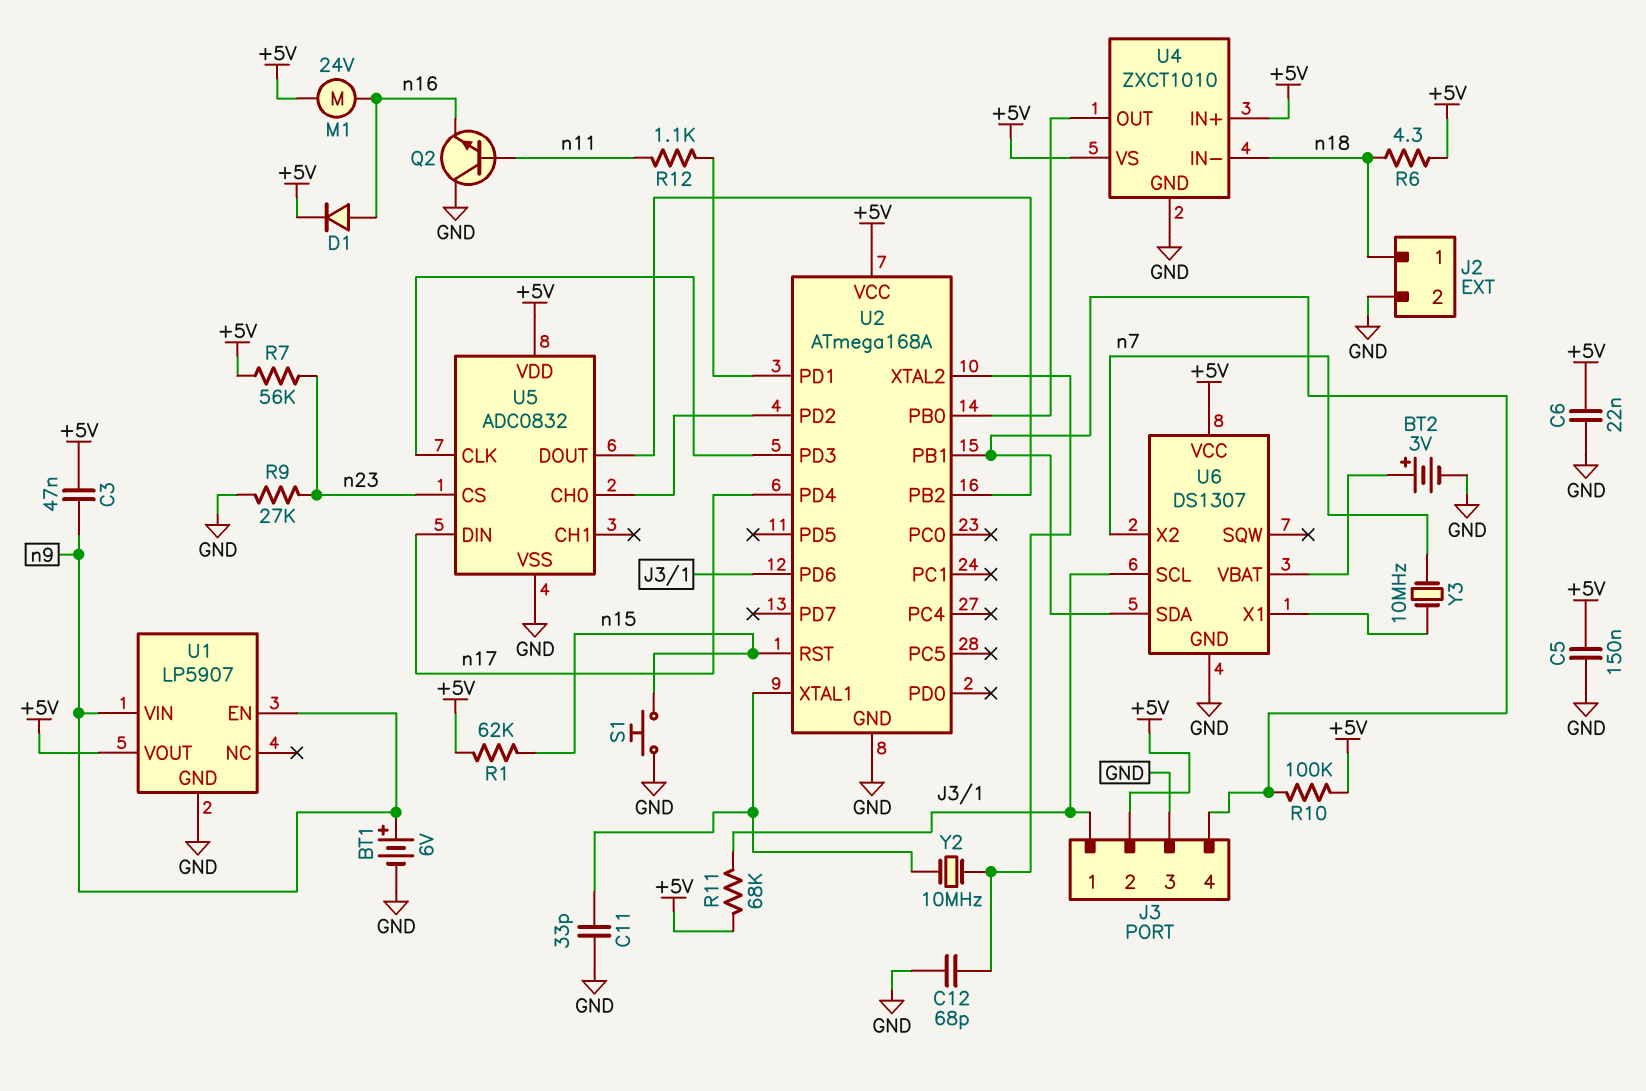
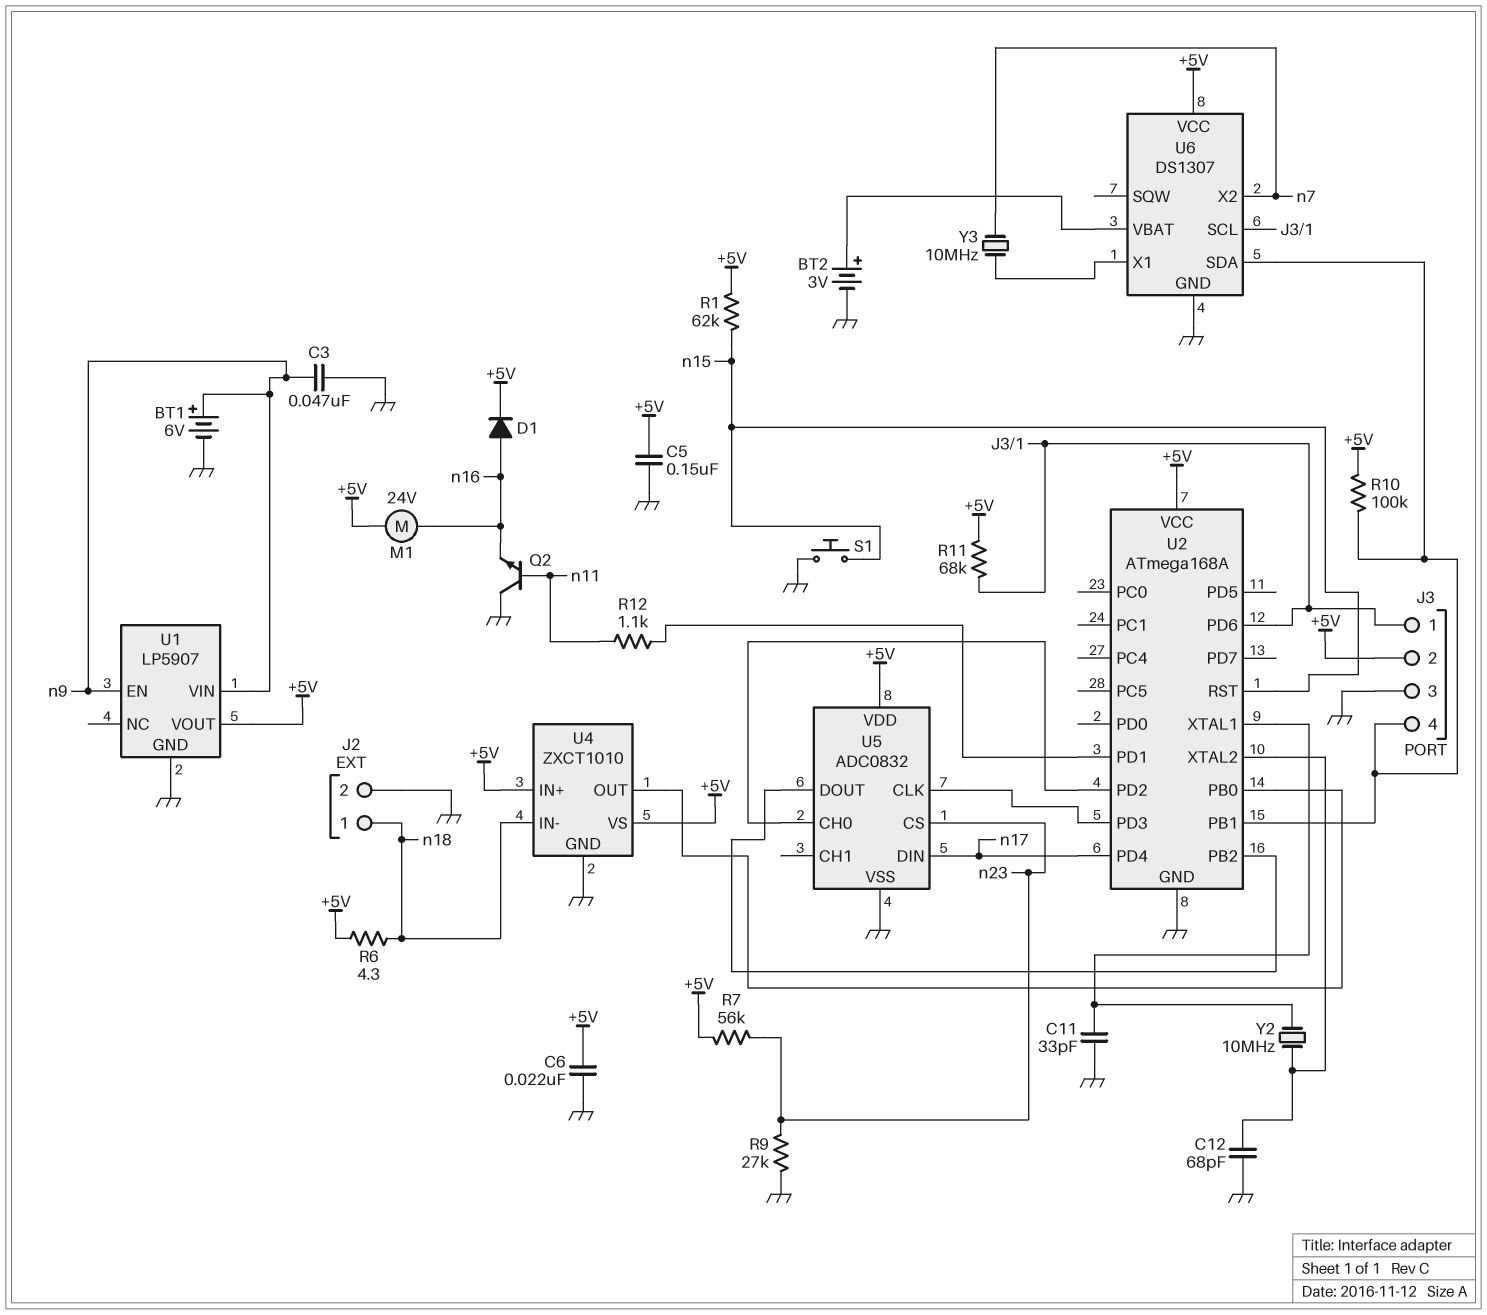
C3: 47nF (+5V, n9) -> 47nF (GND, n9)

